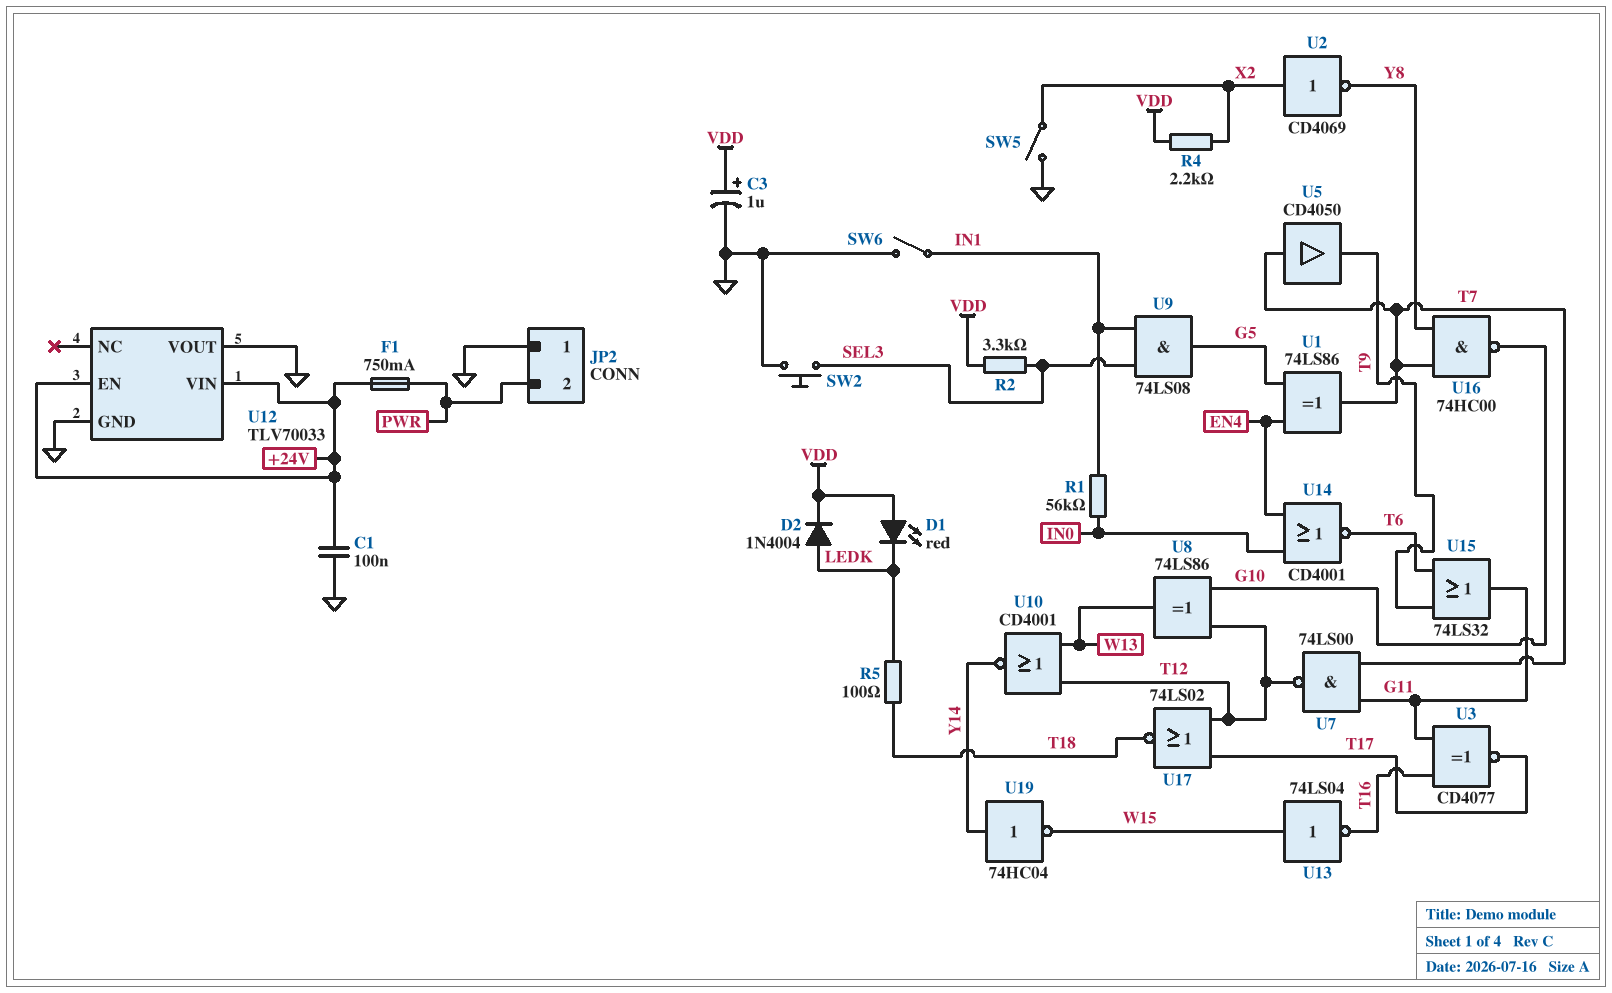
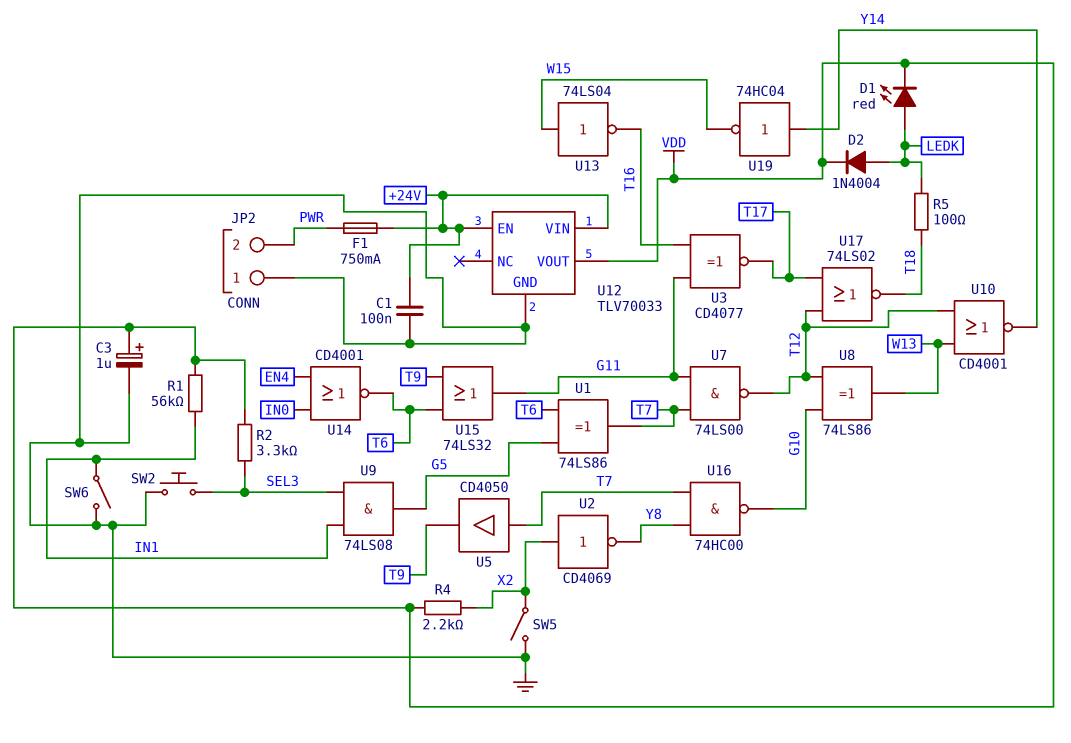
D1: LED red (A VDD, K LEDK) -> LED red (A LEDK, K VDD)
R1: 56k (IN0, IN1) -> 56k (IN1, VDD)
U1: XOR 74LS86 (in EN4, in G5, out T7) -> XOR 74LS86 (in G5, in T6, out T7)
U12 pin VOUT: GND -> VDD

